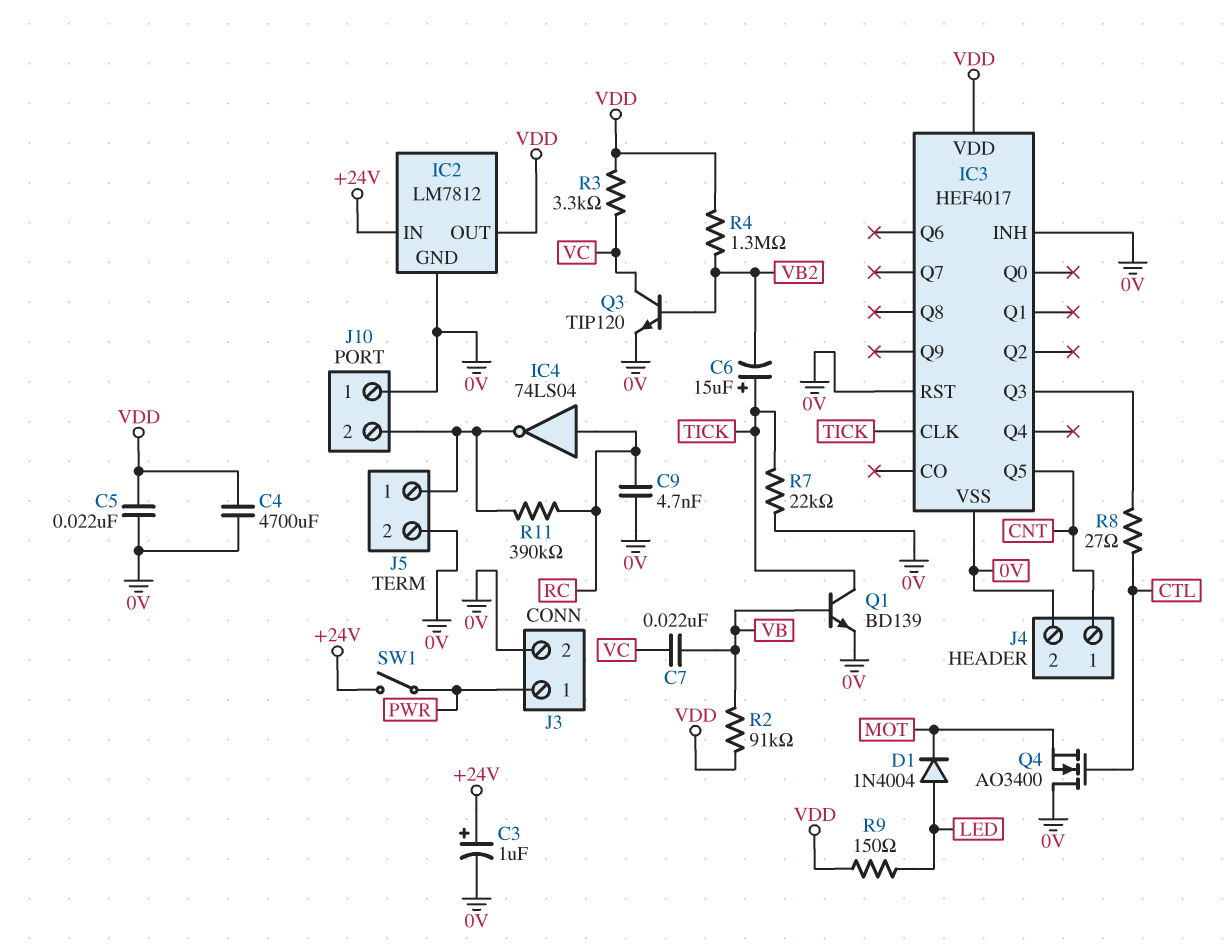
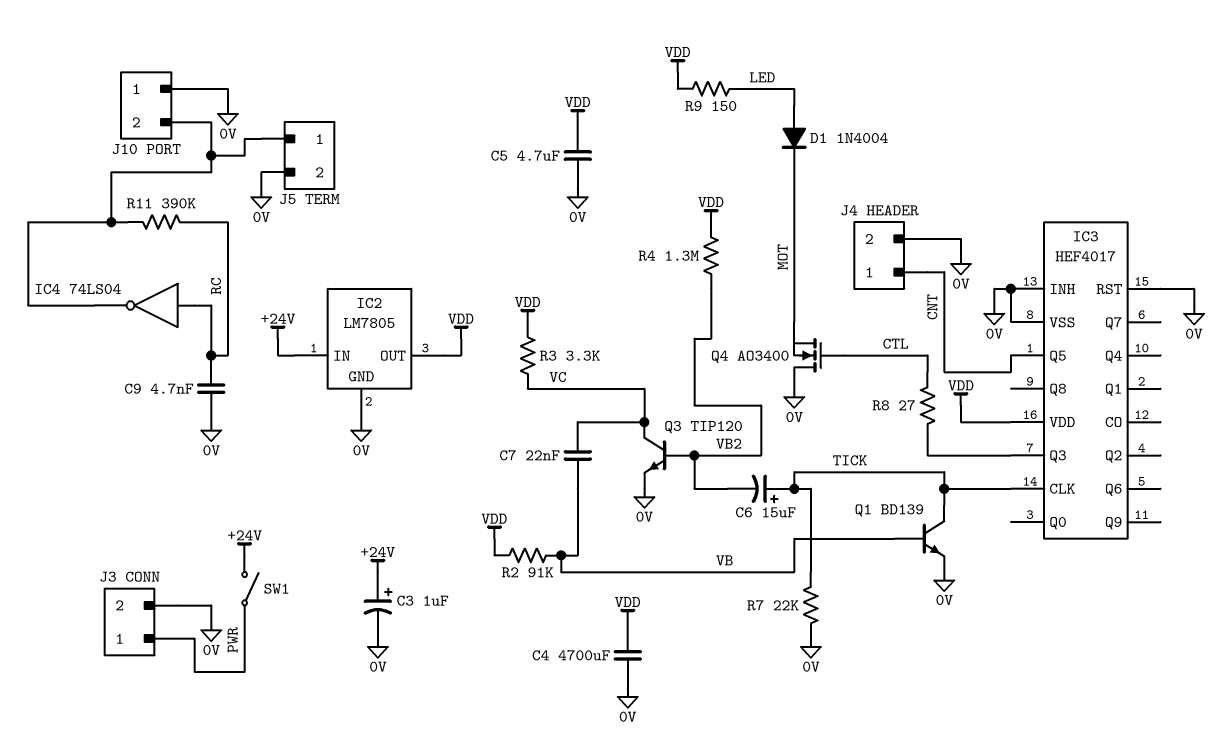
C5: 22nF (0V, VDD) -> 4.7uF (0V, VDD)
IC2: LM7812 -> LM7805

